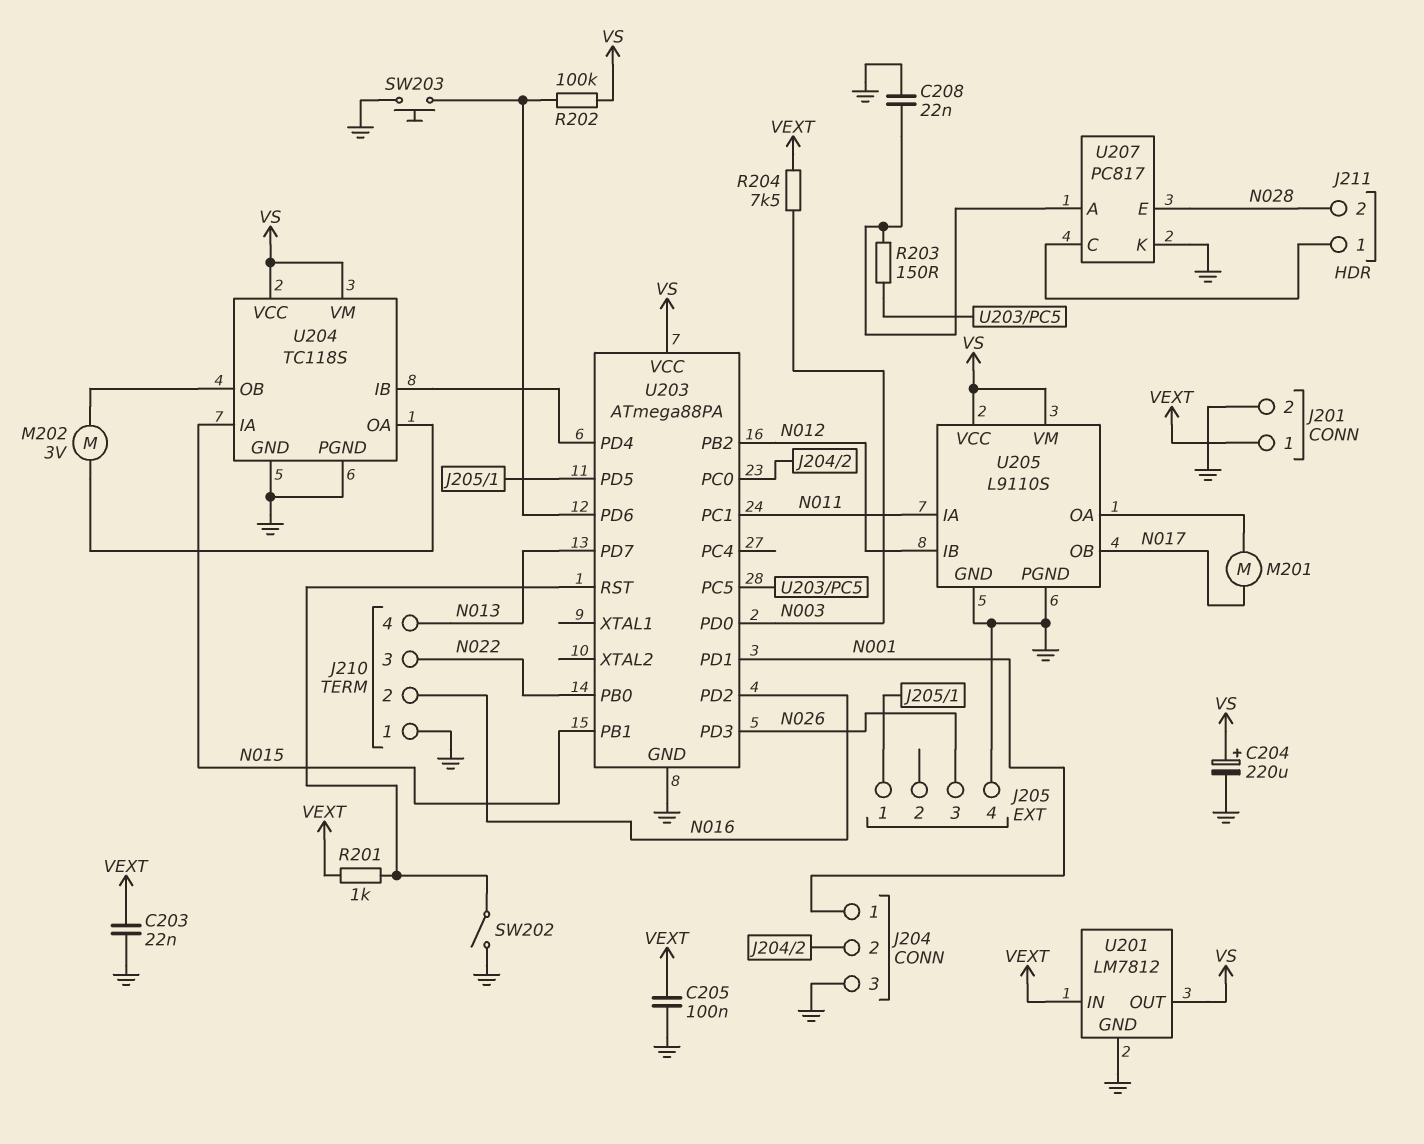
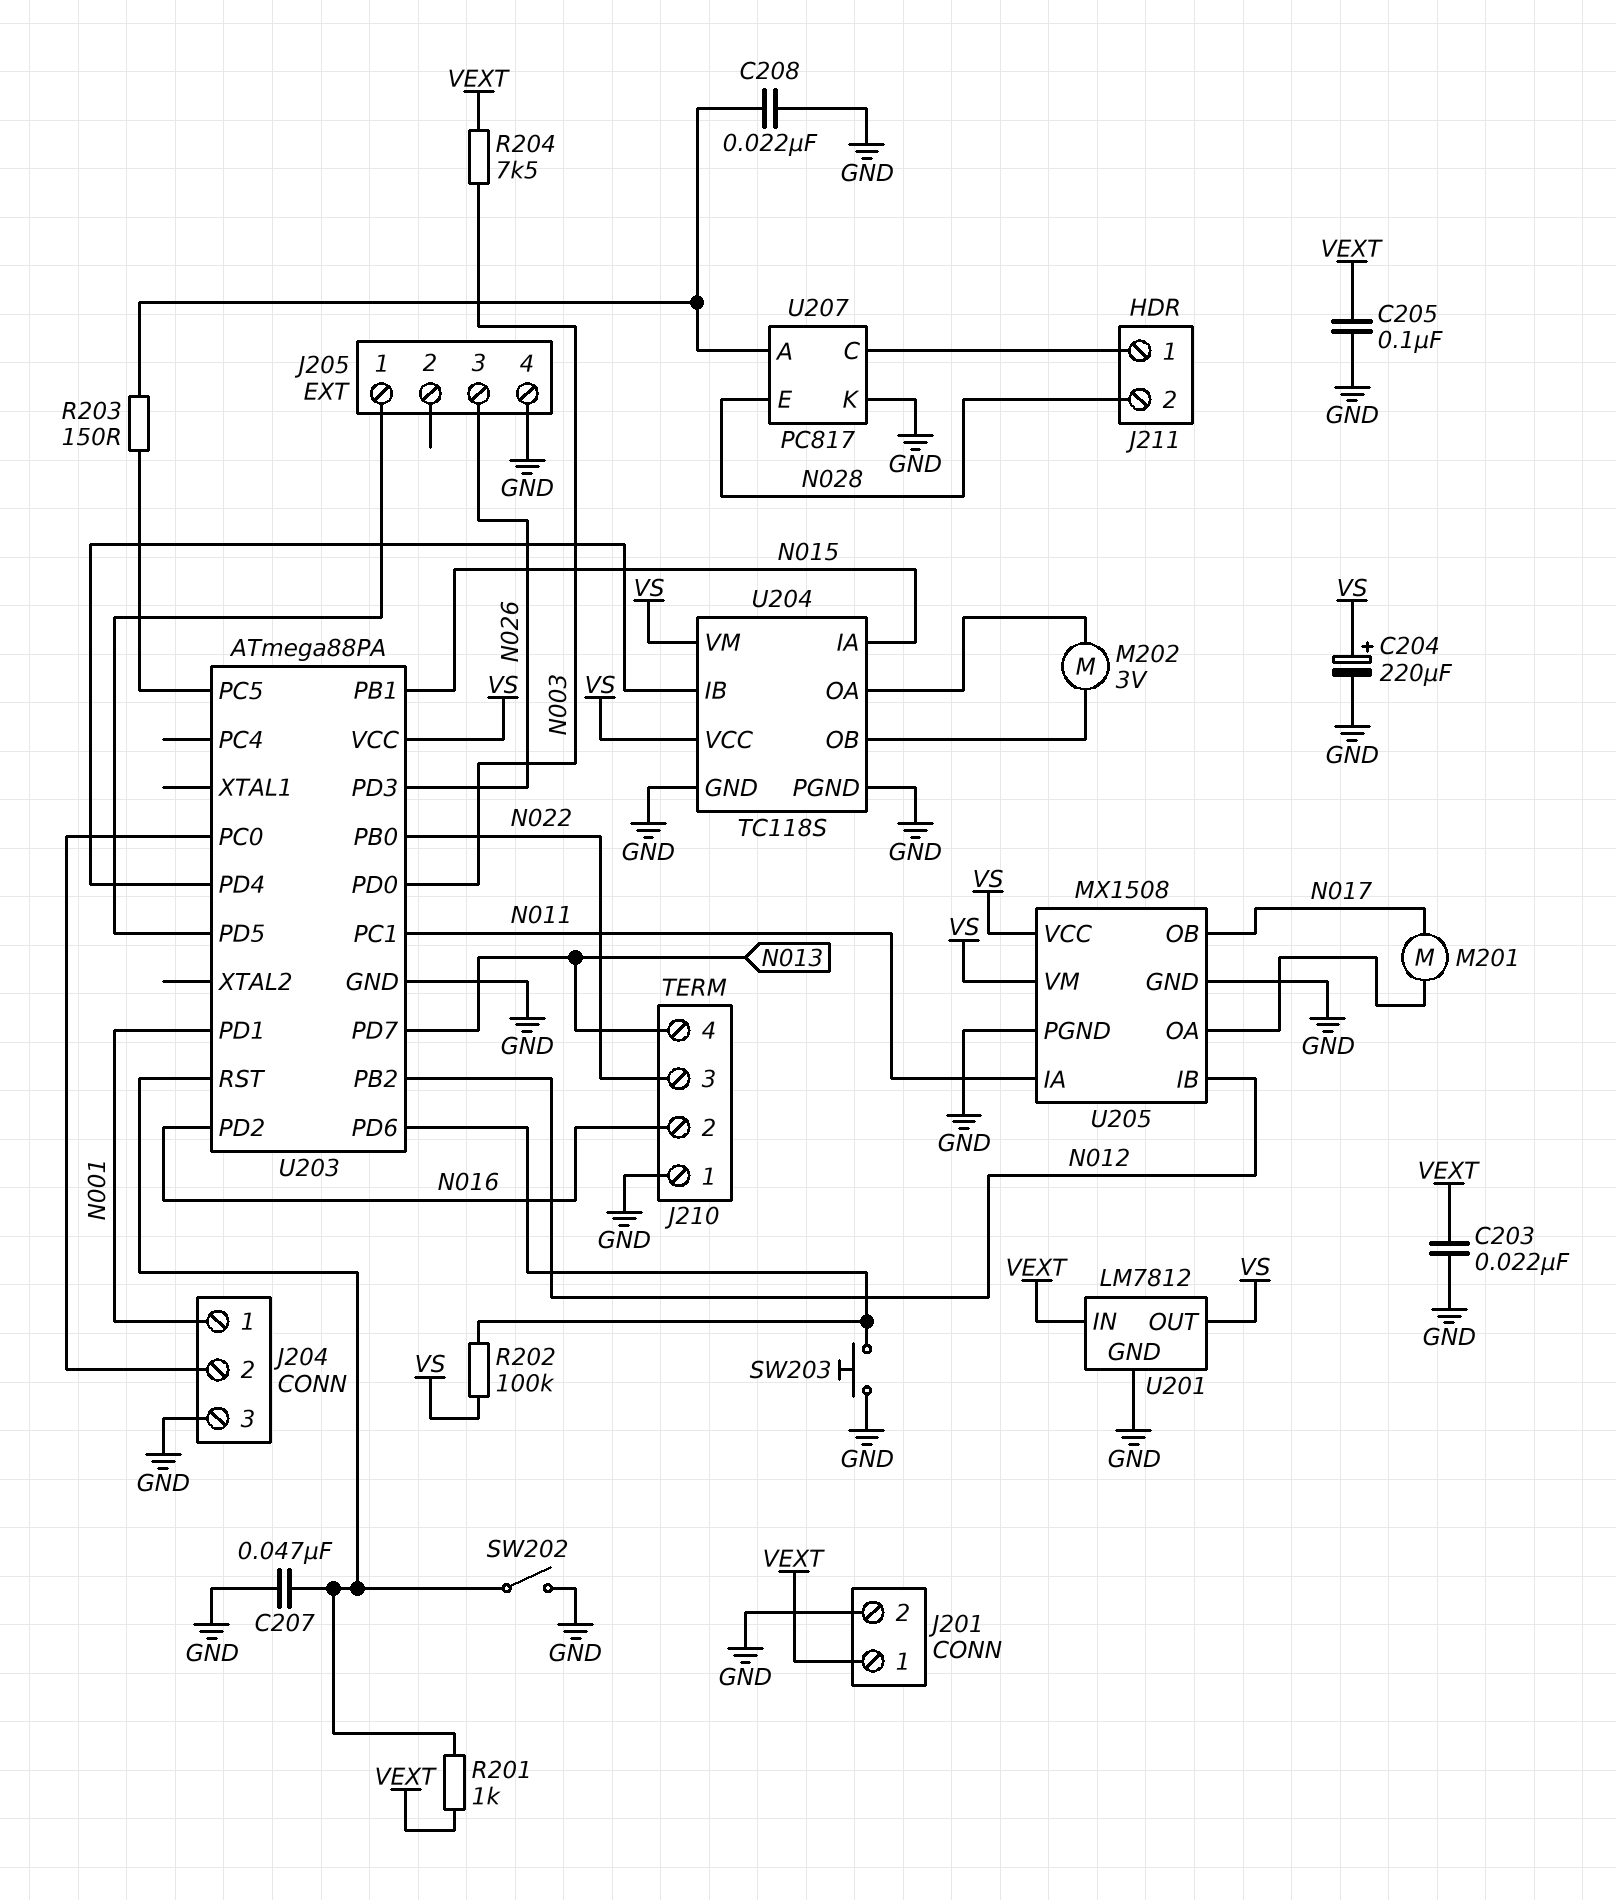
C207: none -> 47nF (GND, U203/RST)
U205: L9110S -> MX1508

